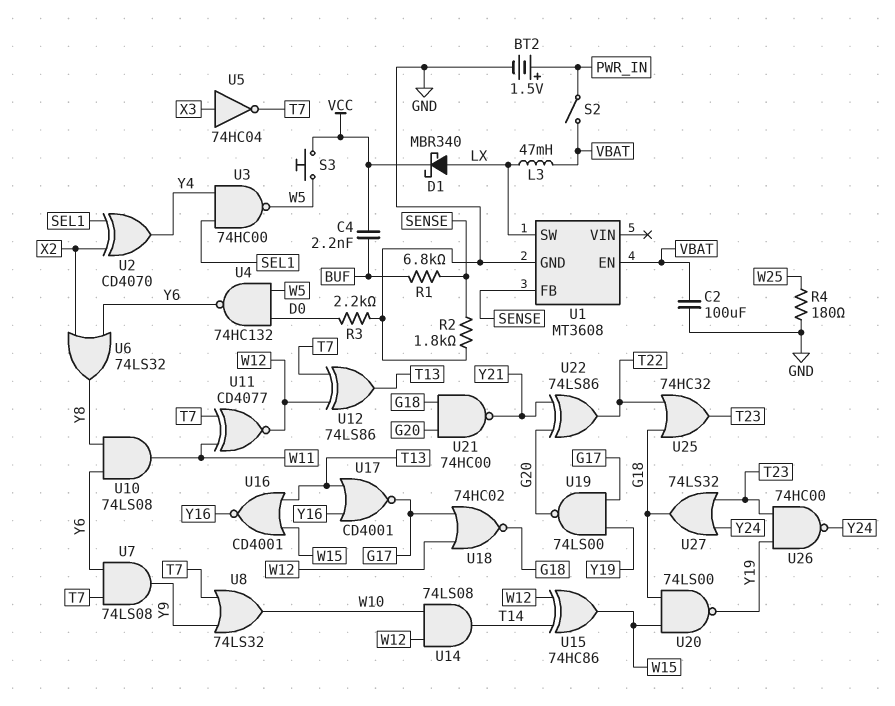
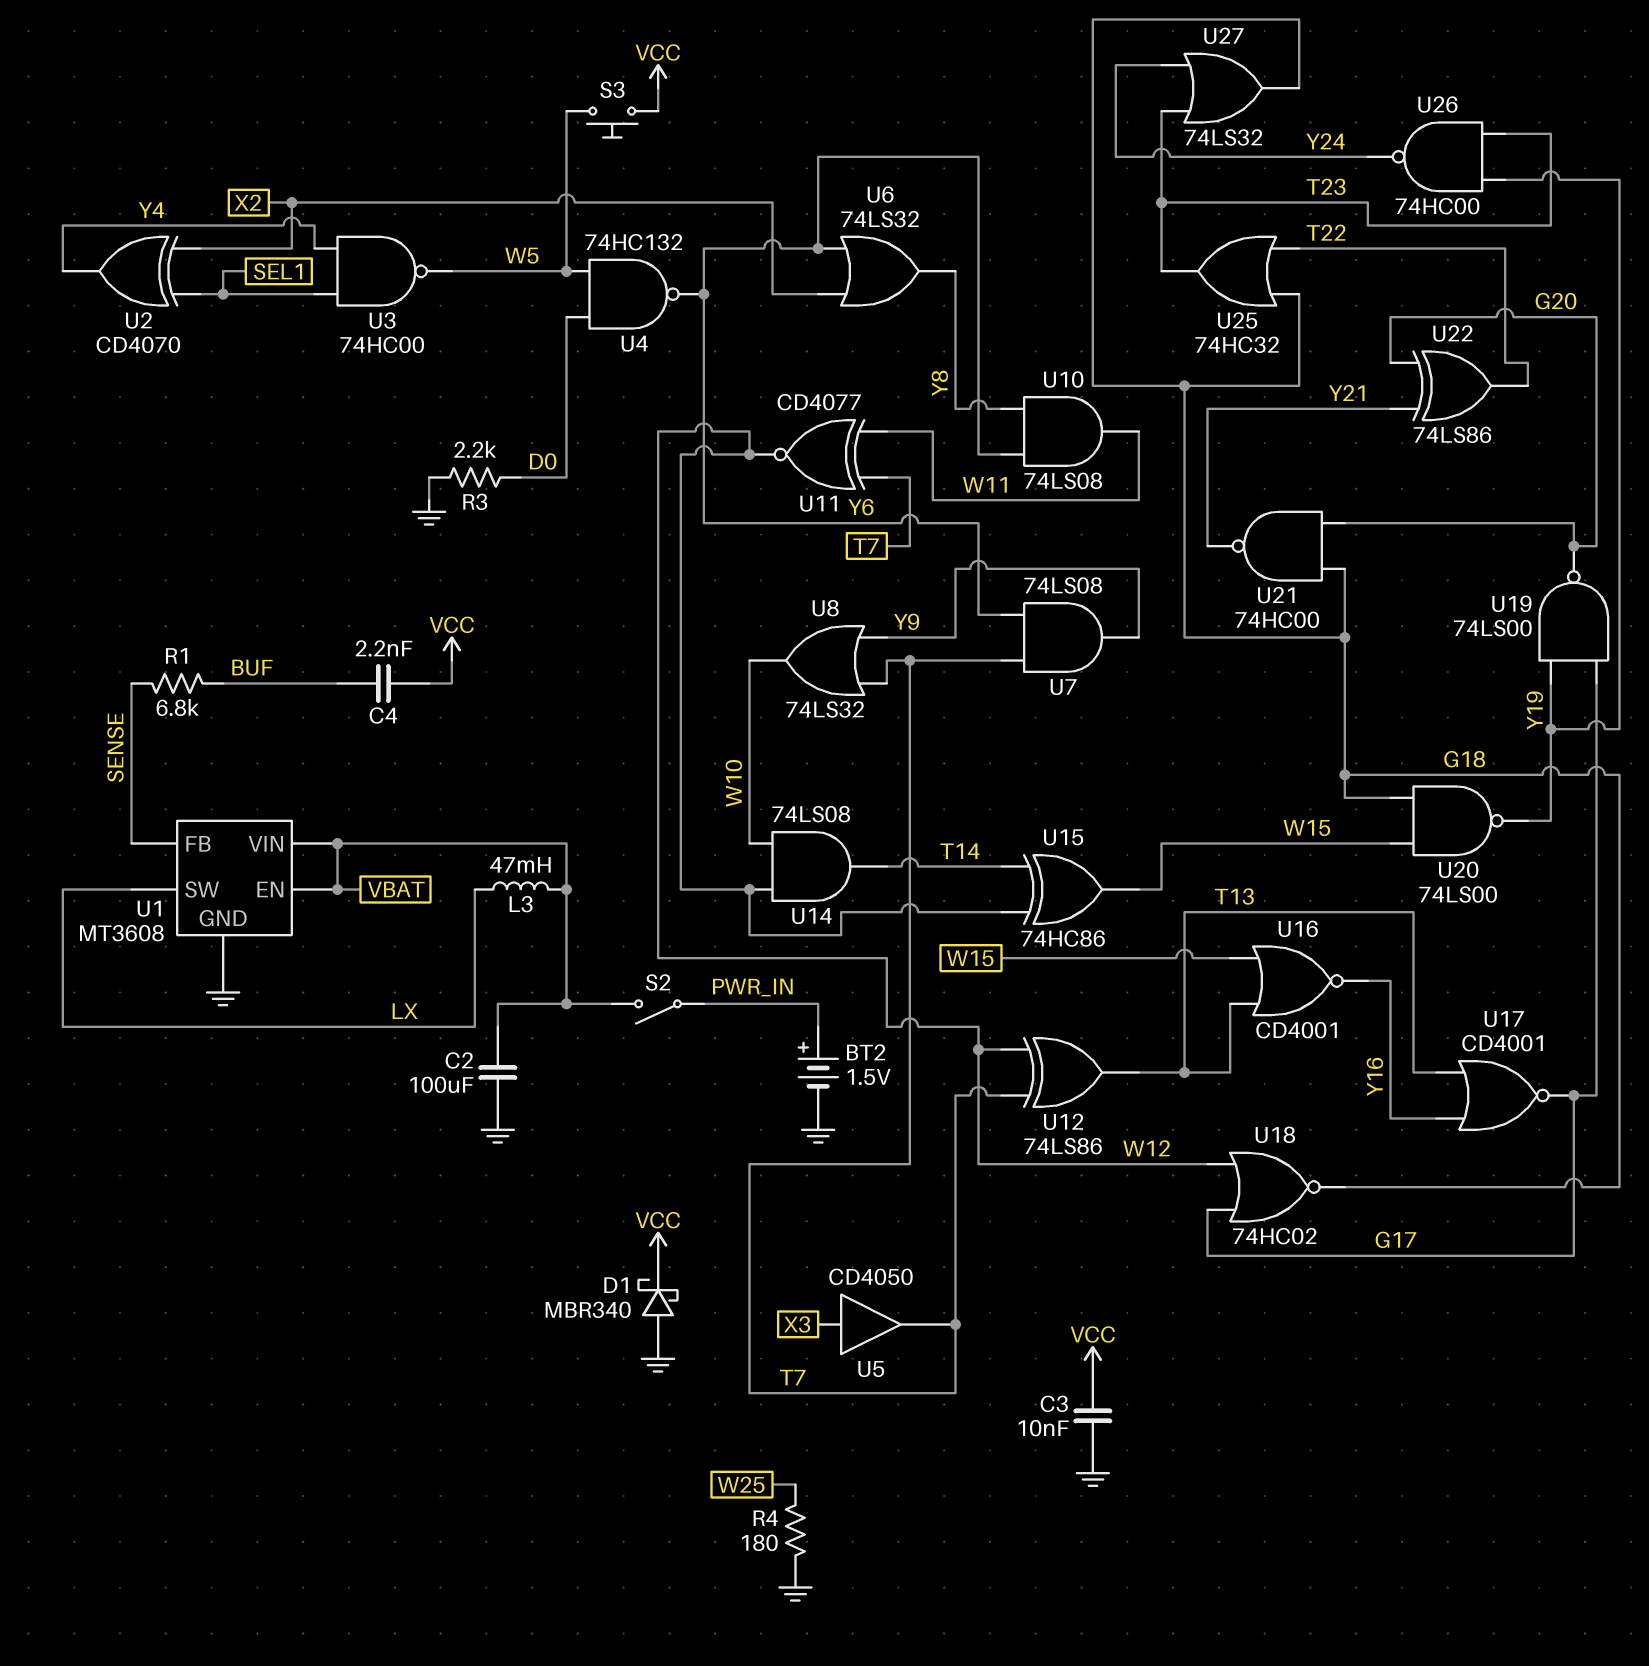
C3: none -> 10nF (GND, VCC)
D1: schottky MBR340 (A LX, K VCC) -> schottky MBR340 (A GND, K VCC)
R2: 1.8k (GND, SENSE) -> none
U1 pin VIN: none -> VBAT
U5: NOT 74HC04 (in X3, out T7) -> buffer CD4050 (in X3, out T7)

